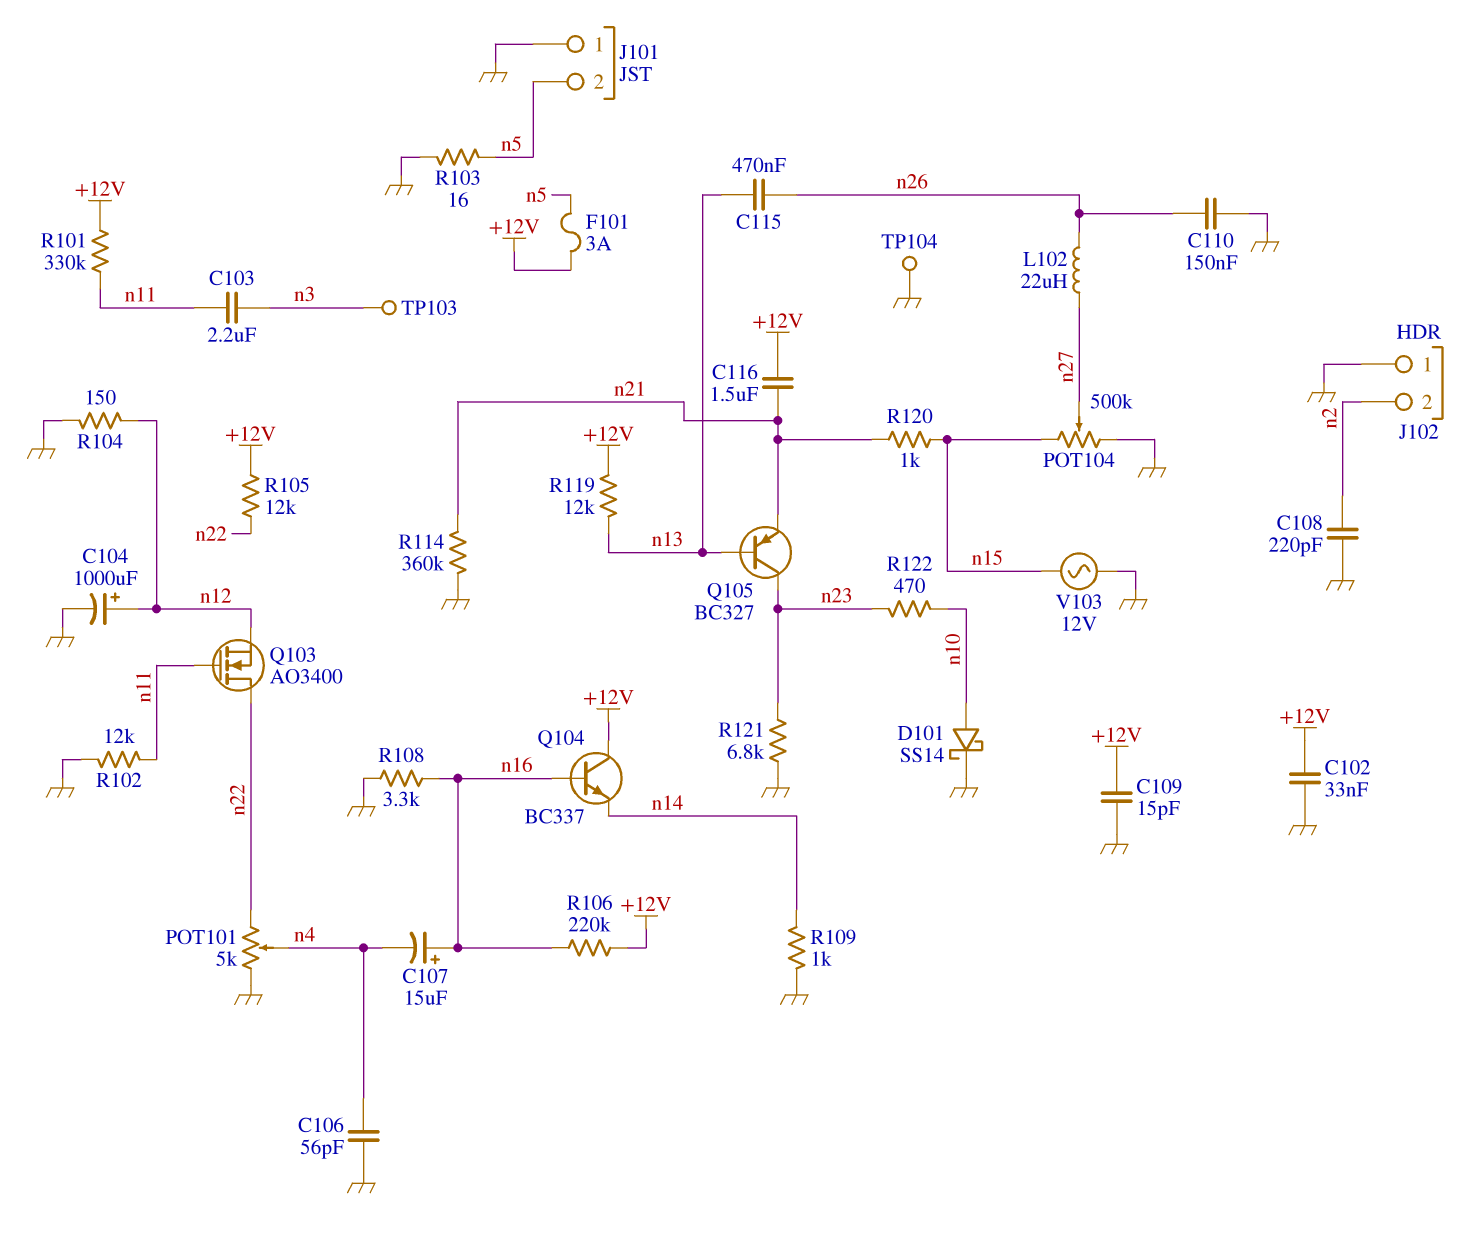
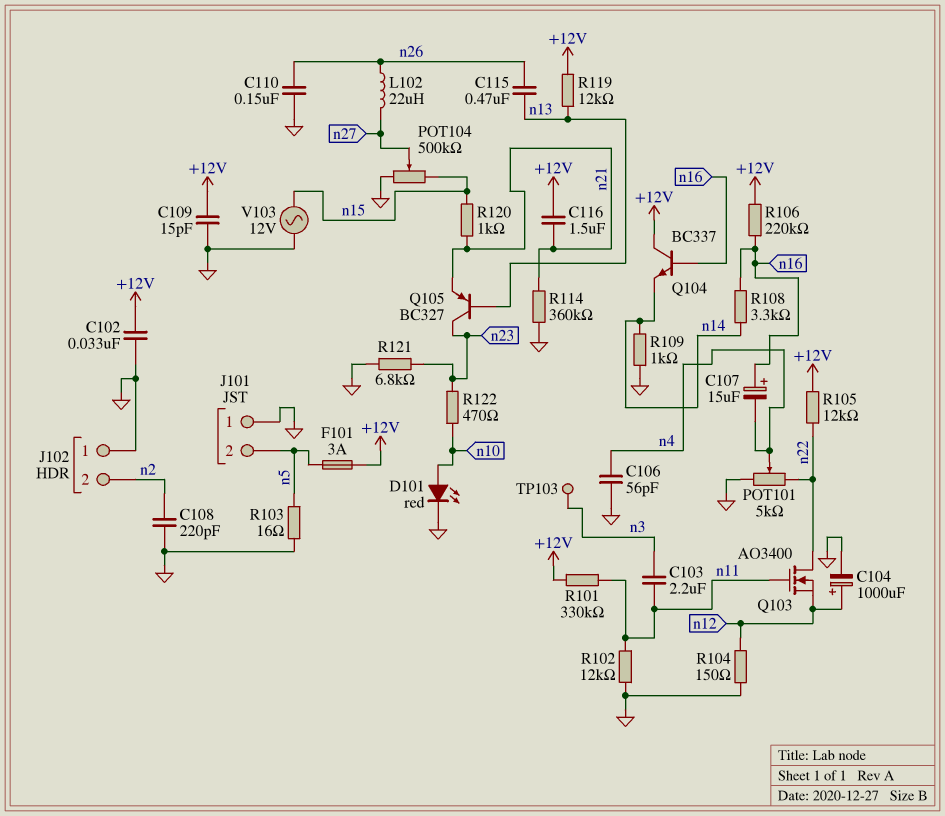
D101: schottky SS14 (A n10, K GND) -> LED red (A n10, K GND)
R108: 3.3k (GND, n16) -> 3.3k (n14, n16)
TP104: test point (GND) -> none

